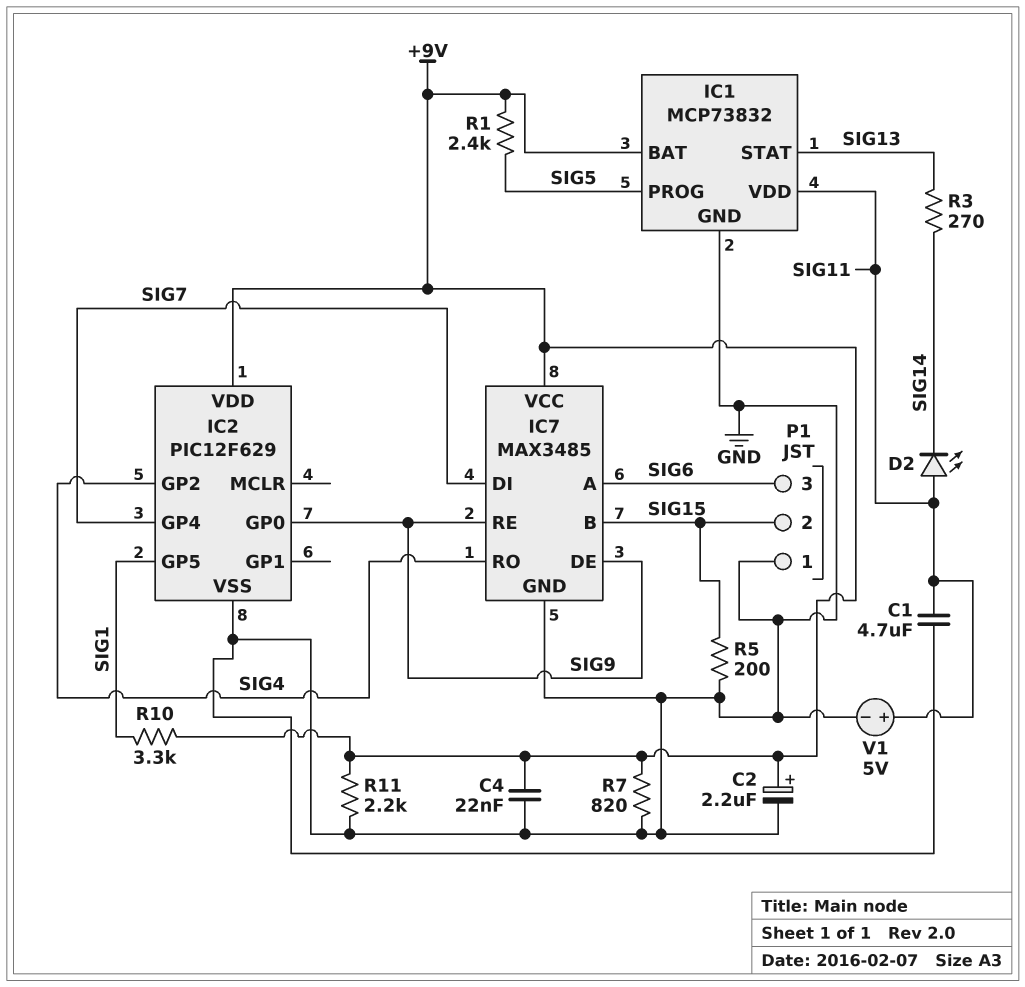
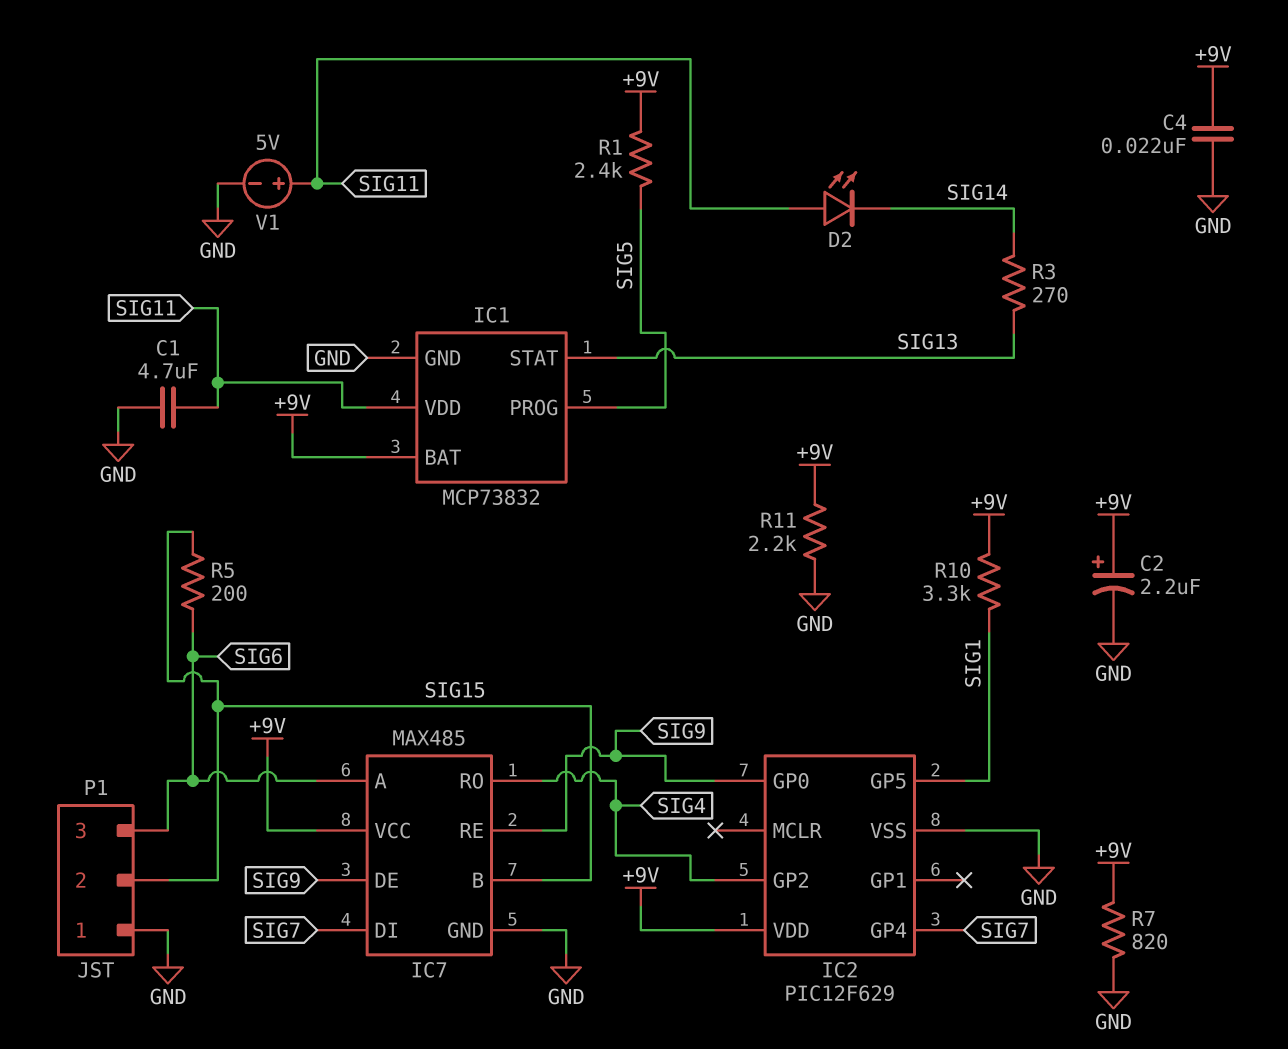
IC7: MAX3485 -> MAX485
R5: 200 (GND, SIG15) -> 200 (SIG6, SIG15)

